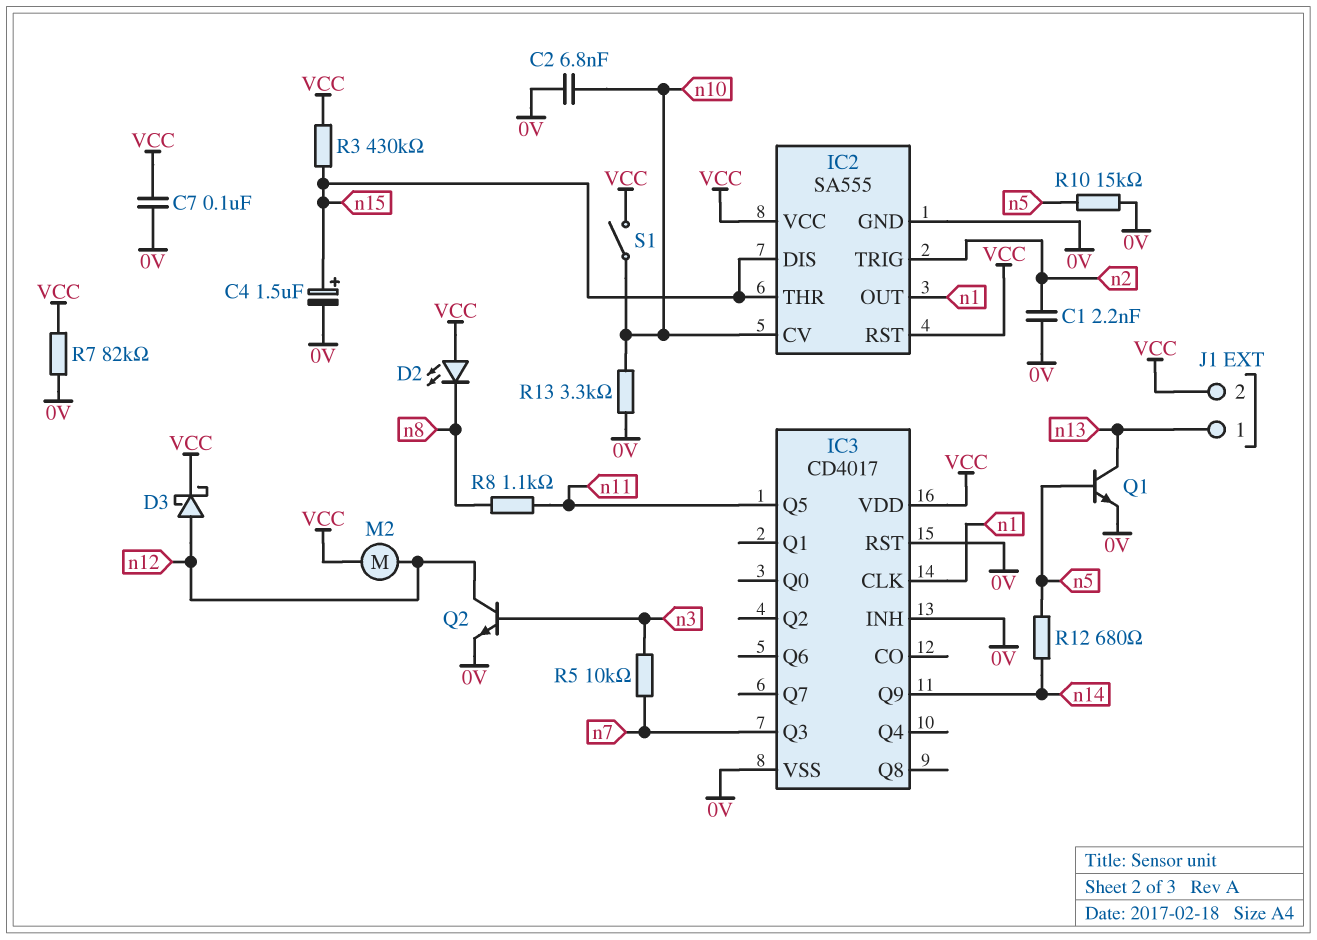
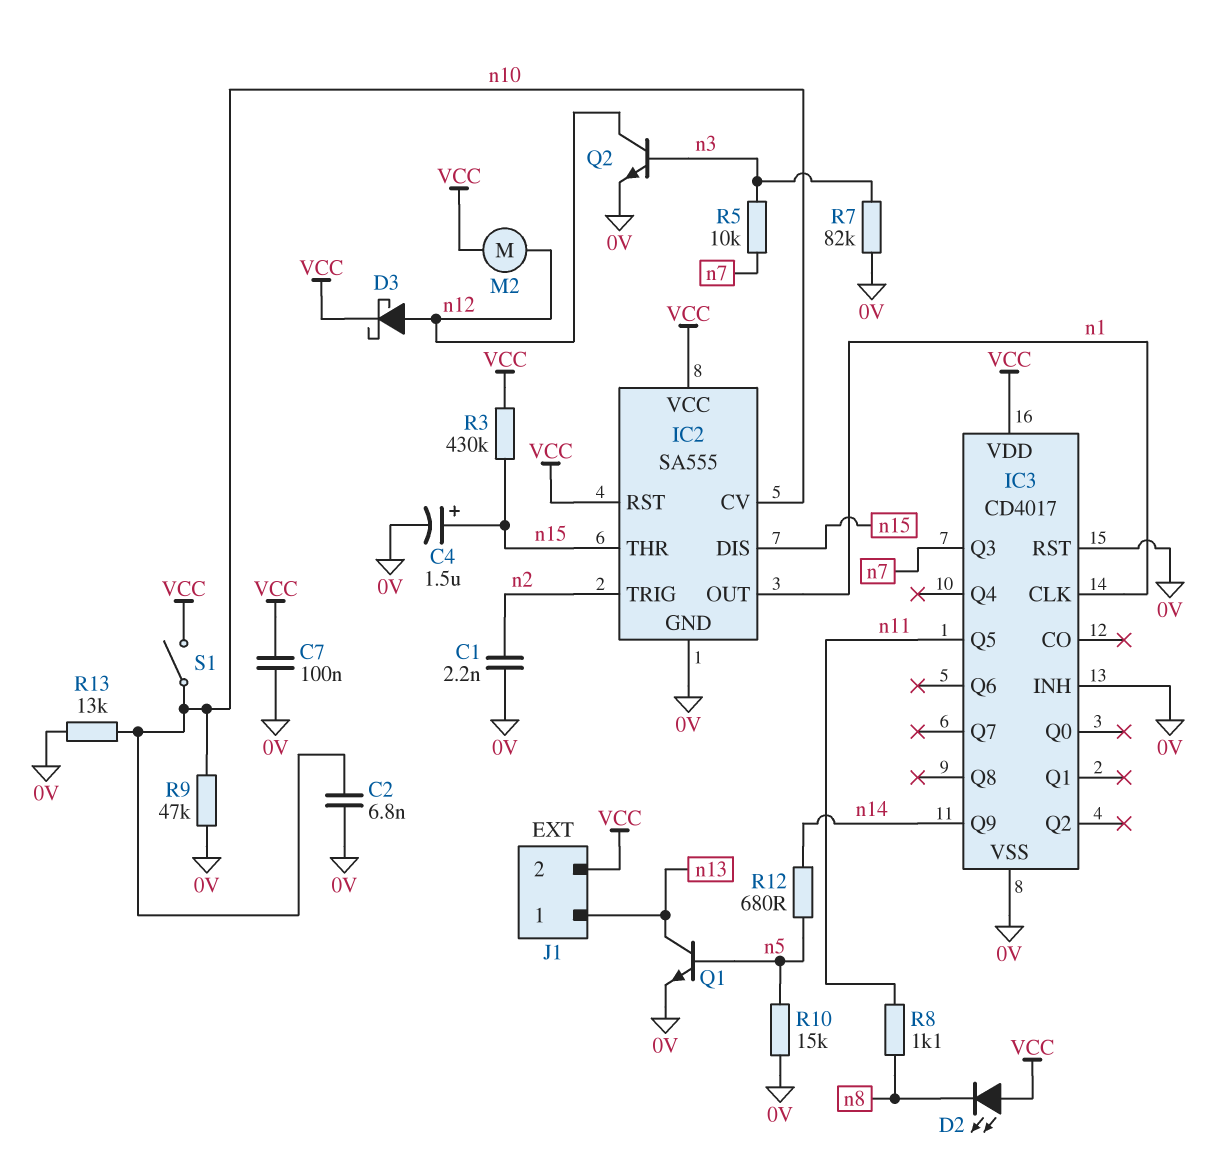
R7: 82k (0V, VCC) -> 82k (0V, n3)
R9: none -> 47k (0V, n10)
R13: 3.3k (0V, n10) -> 13k (0V, n10)

